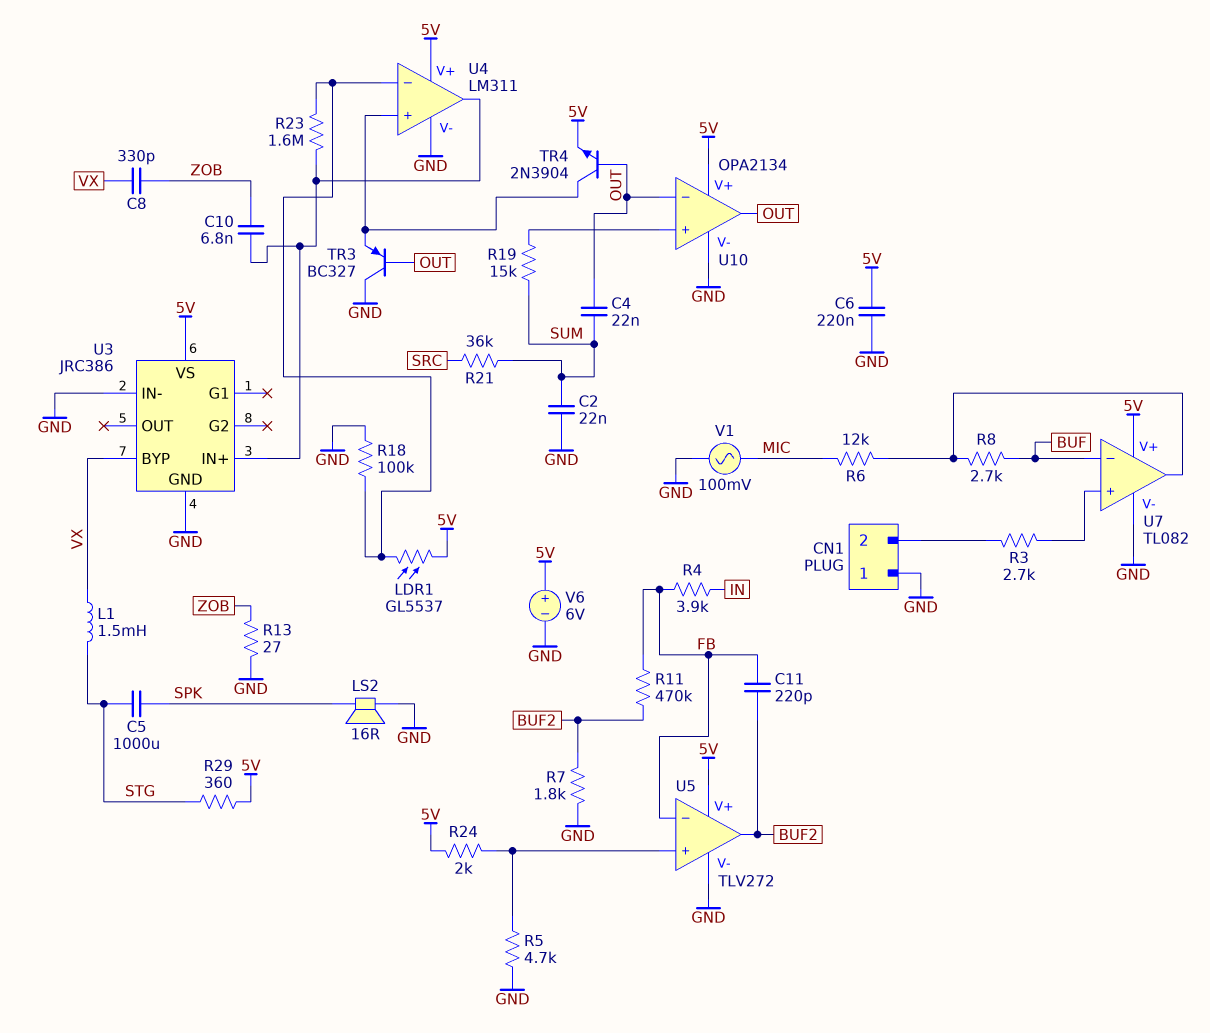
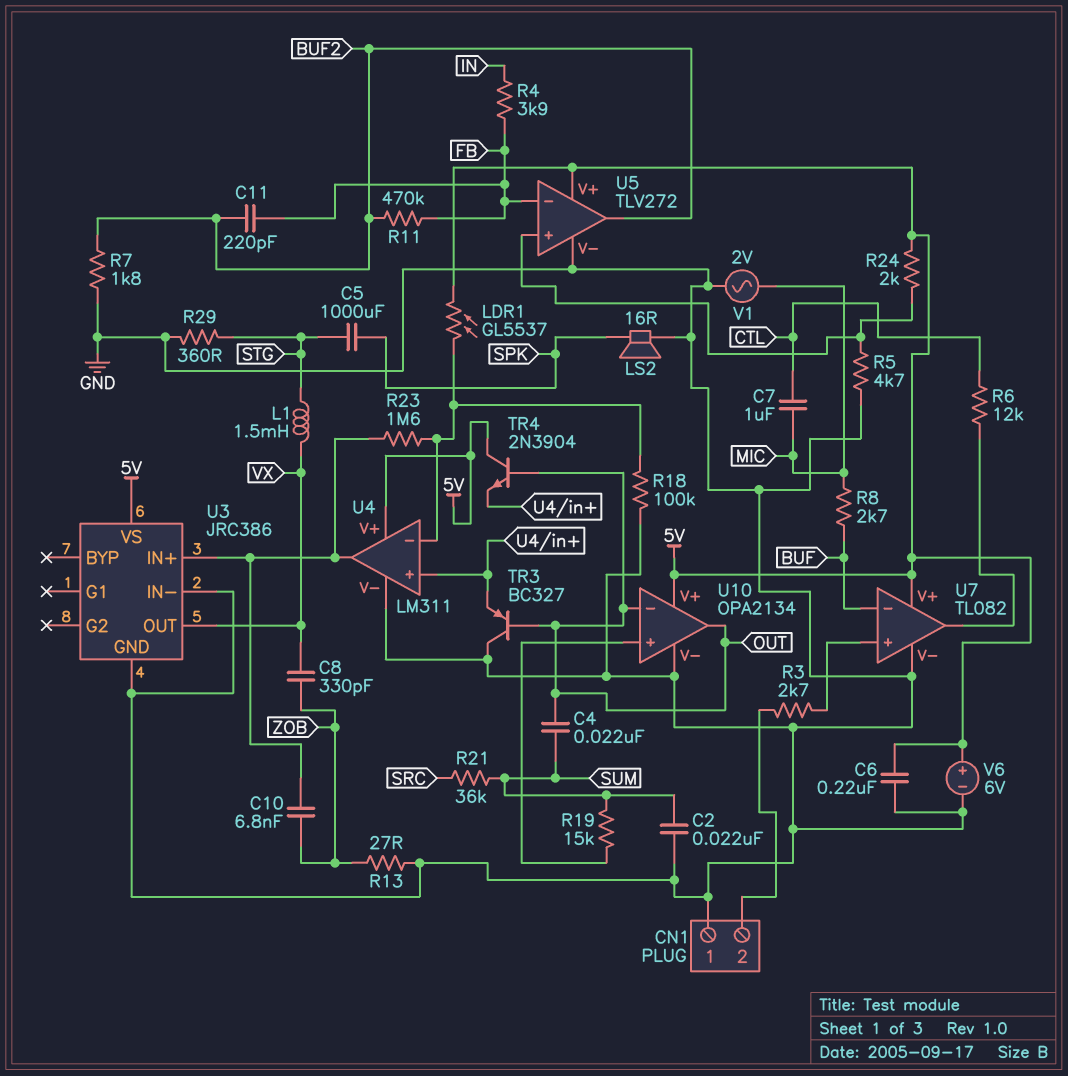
C7: none -> 1uF (CTL, MIC)
R6: 12k (MIC, U7/out) -> 12k (CTL, U7/out)
R8: 2.7k (BUF, U7/out) -> 2.7k (BUF, MIC)
R29: 360 (5V, STG) -> 360 (GND, STG)
TR4: NPN 2N3904 (B OUT, C U4/in+, E 5V) -> NPN 2N3904 (B OUT, C 5V, E U4/in+)
U3 pin BYP: VX -> none
U3 pin OUT: none -> VX
V1: AC 100mV (GND, MIC) -> AC 2V (GND, MIC)

